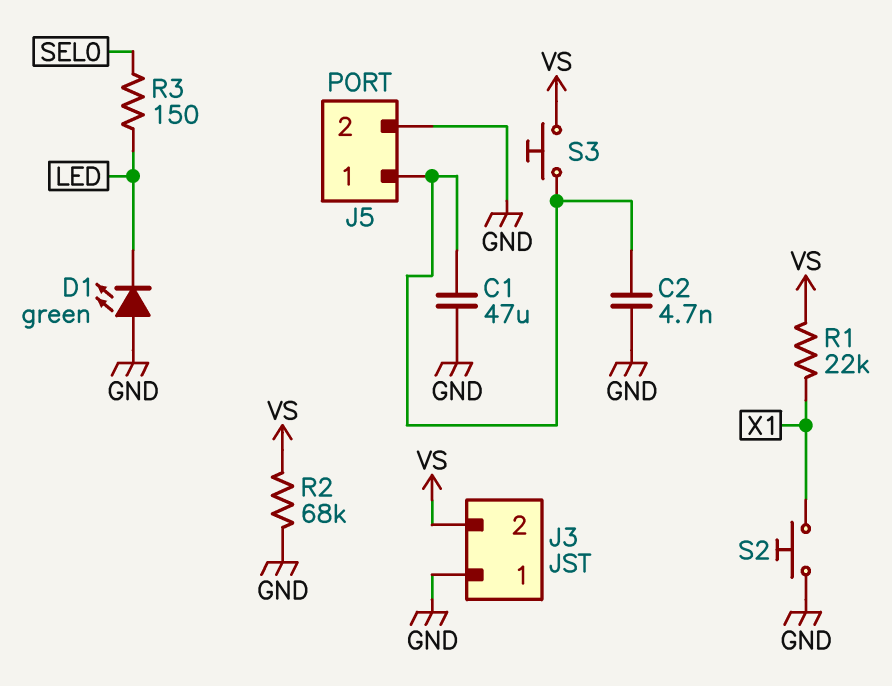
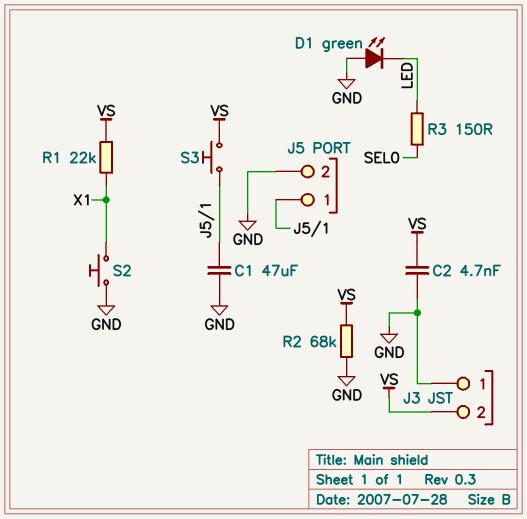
C2: 4.7nF (GND, J5/1) -> 4.7nF (GND, VS)

